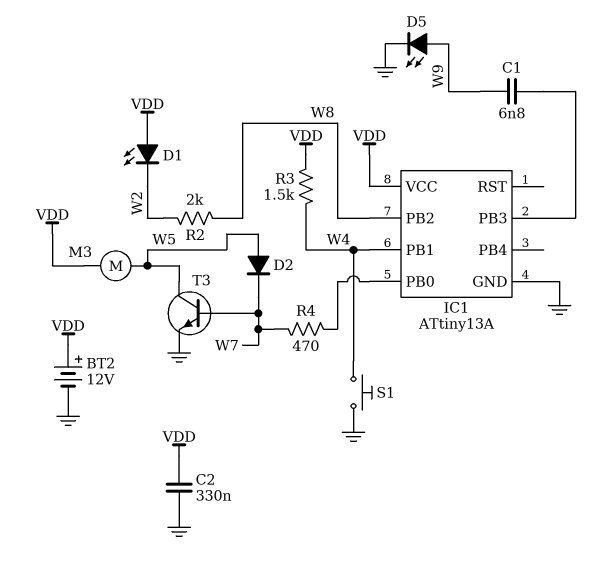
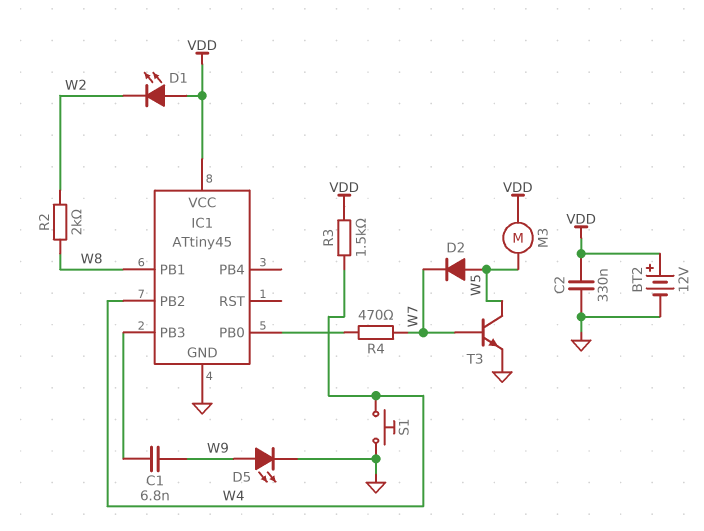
IC1: ATtiny13A -> ATtiny45
IC1 pin PB1: W4 -> W8
IC1 pin PB2: W8 -> W4

